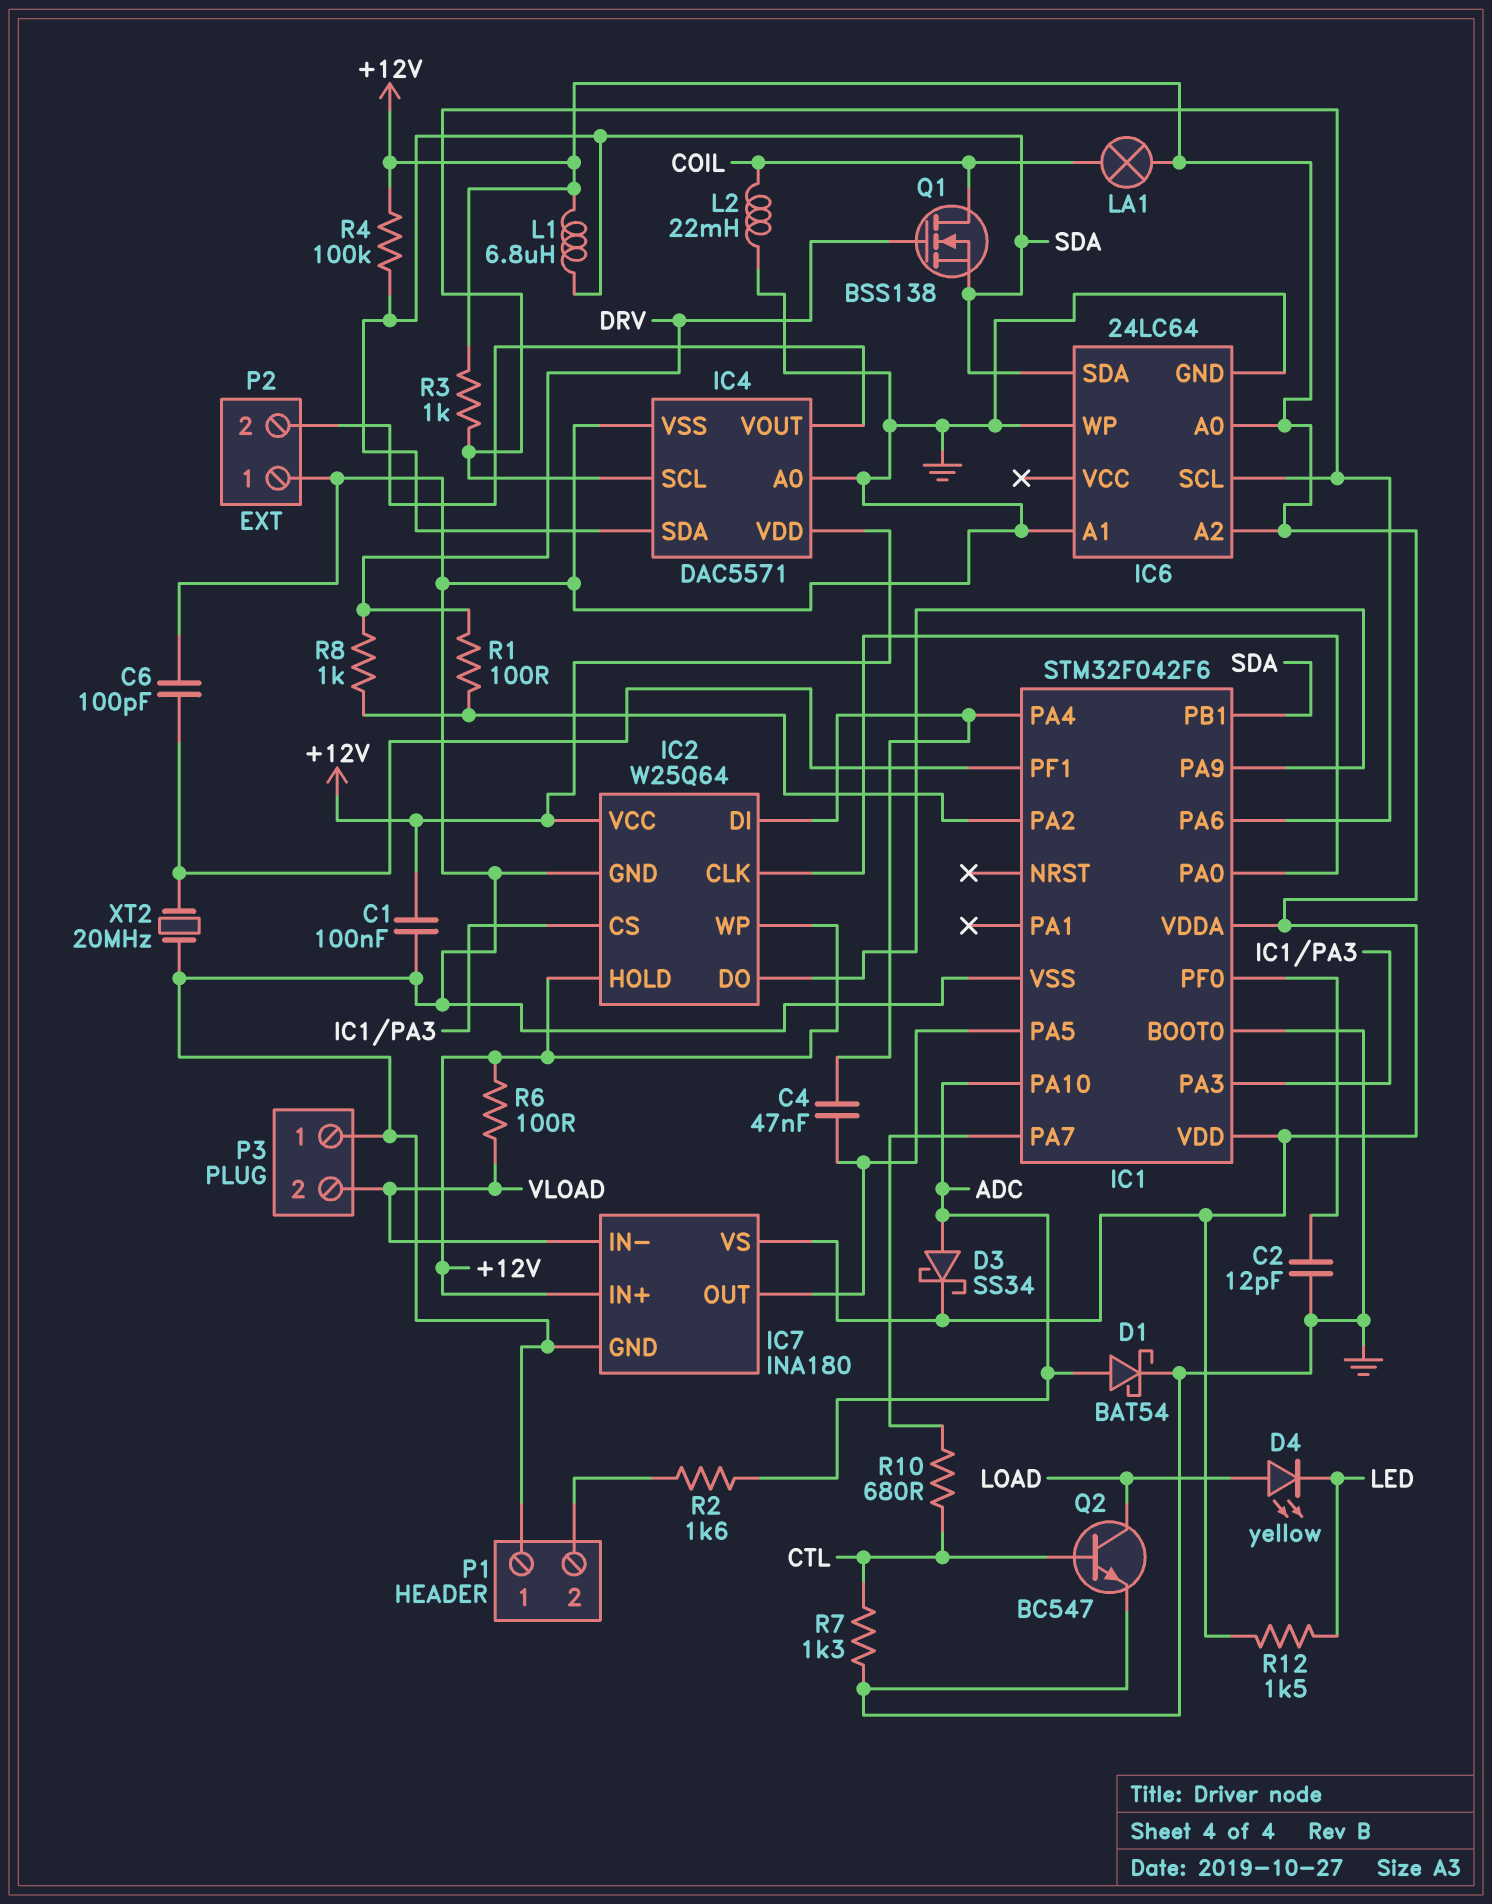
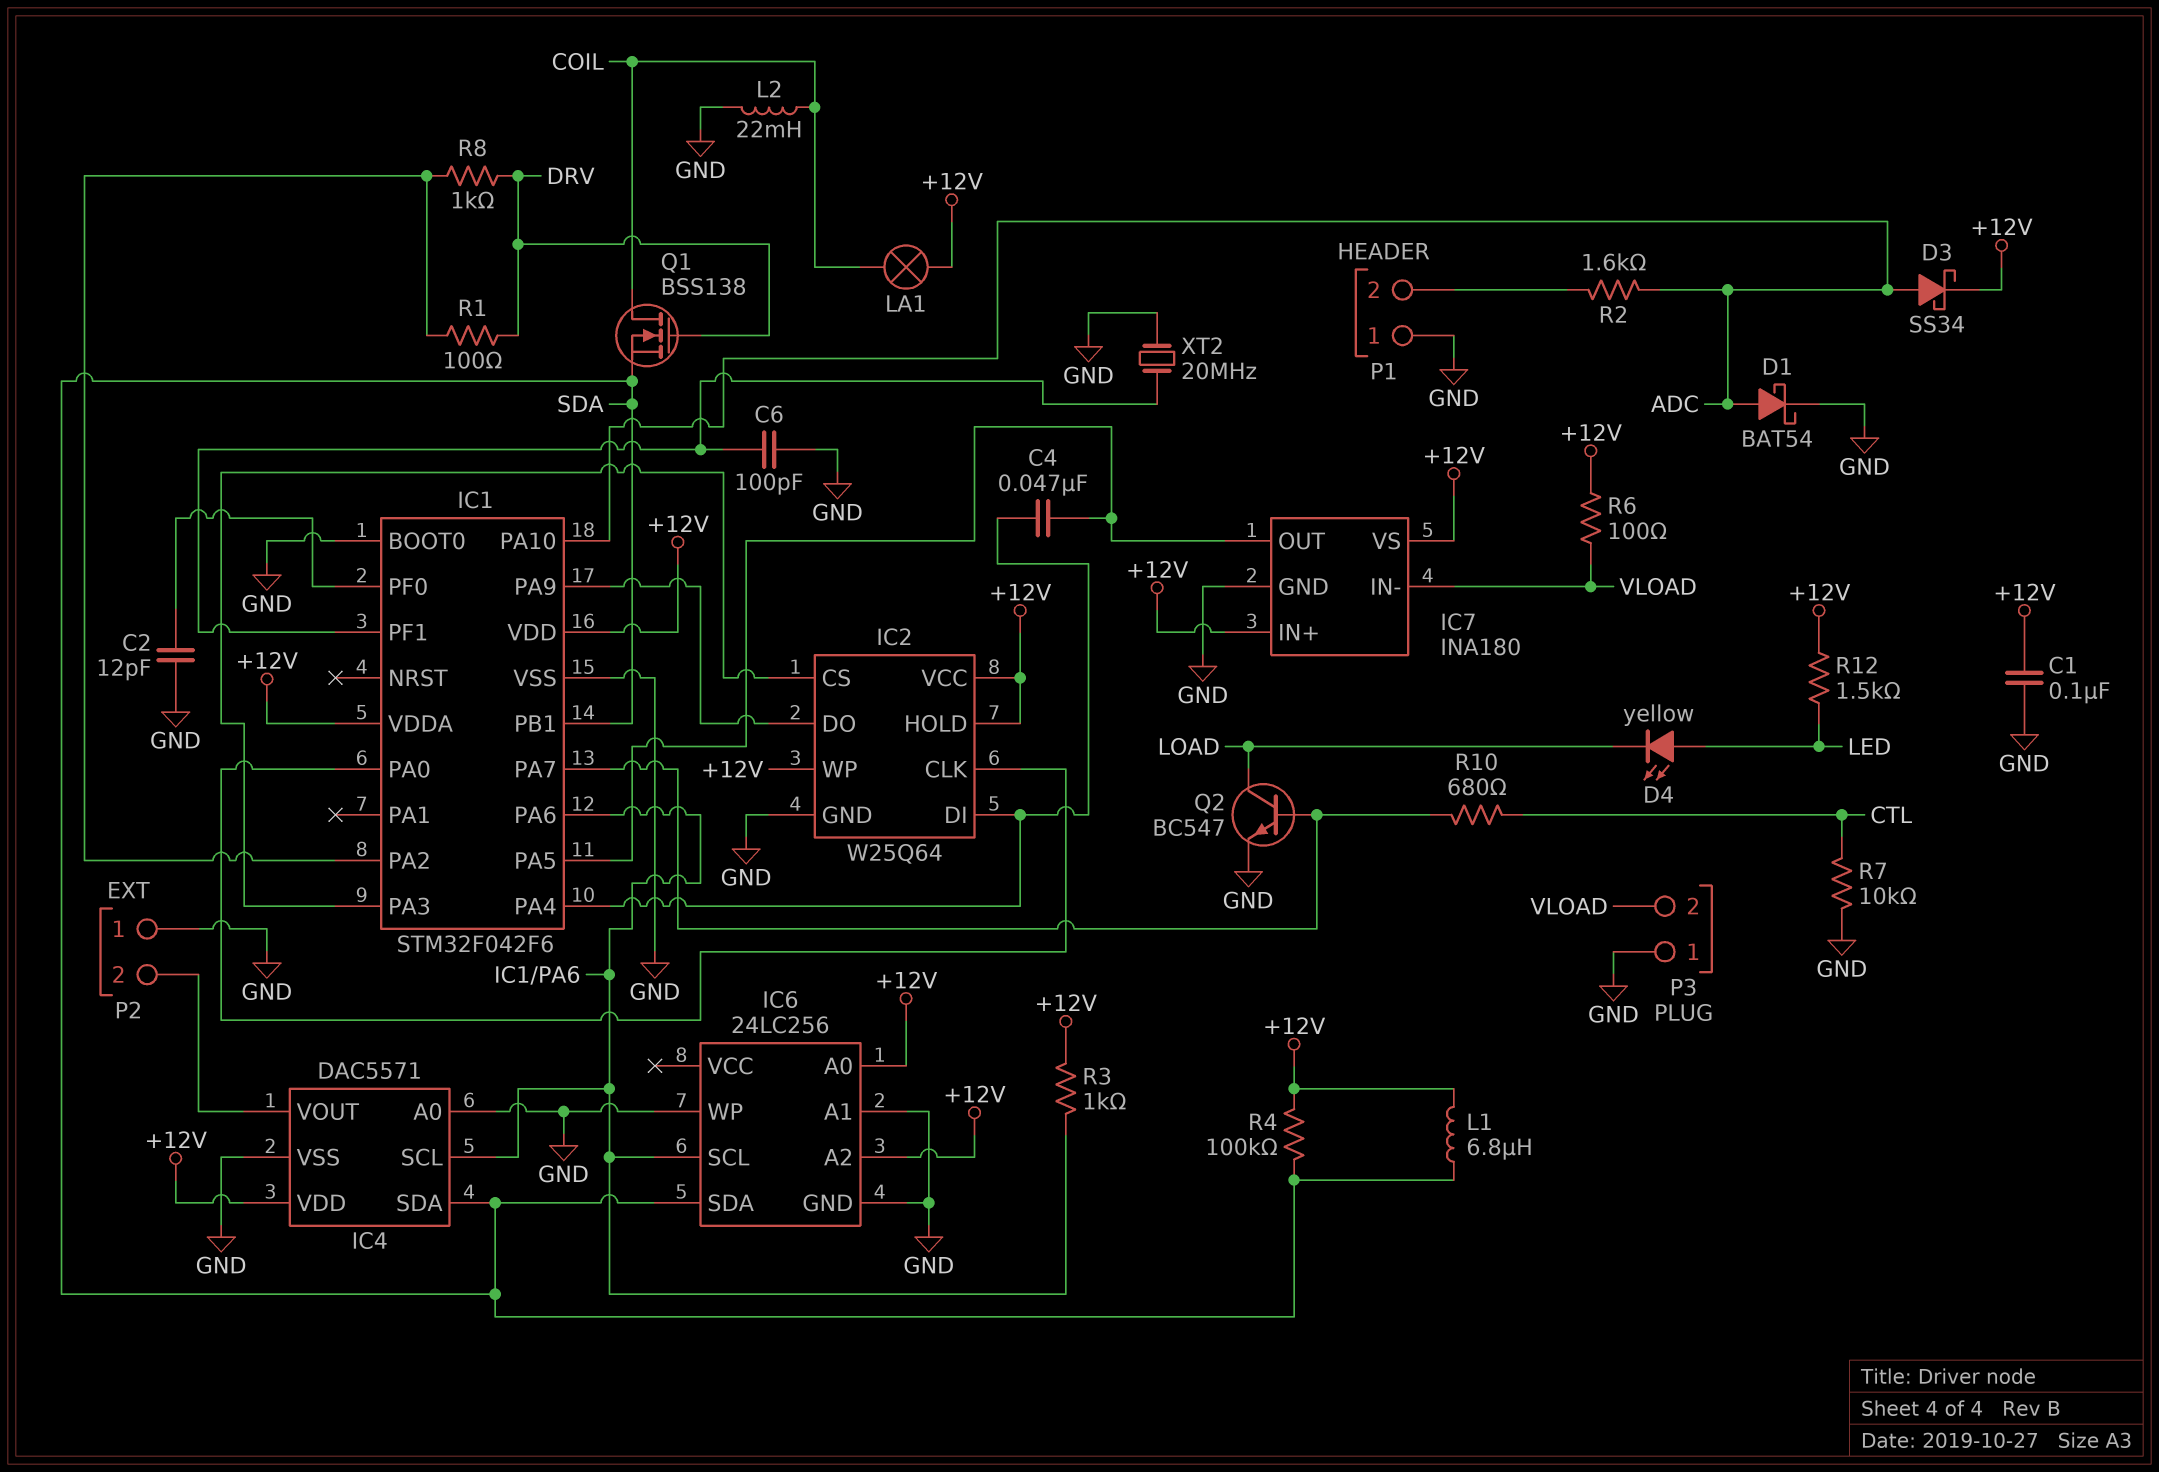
D4: LED yellow (A LOAD, K LED) -> LED yellow (A LED, K LOAD)
IC6: 24LC64 -> 24LC256
Q2: NPN BC547 (B CTL, C LOAD, E GND) -> NPN BC547 (B IC1/PA7, C LOAD, E GND)
R7: 1.3k (CTL, GND) -> 10k (CTL, GND)

